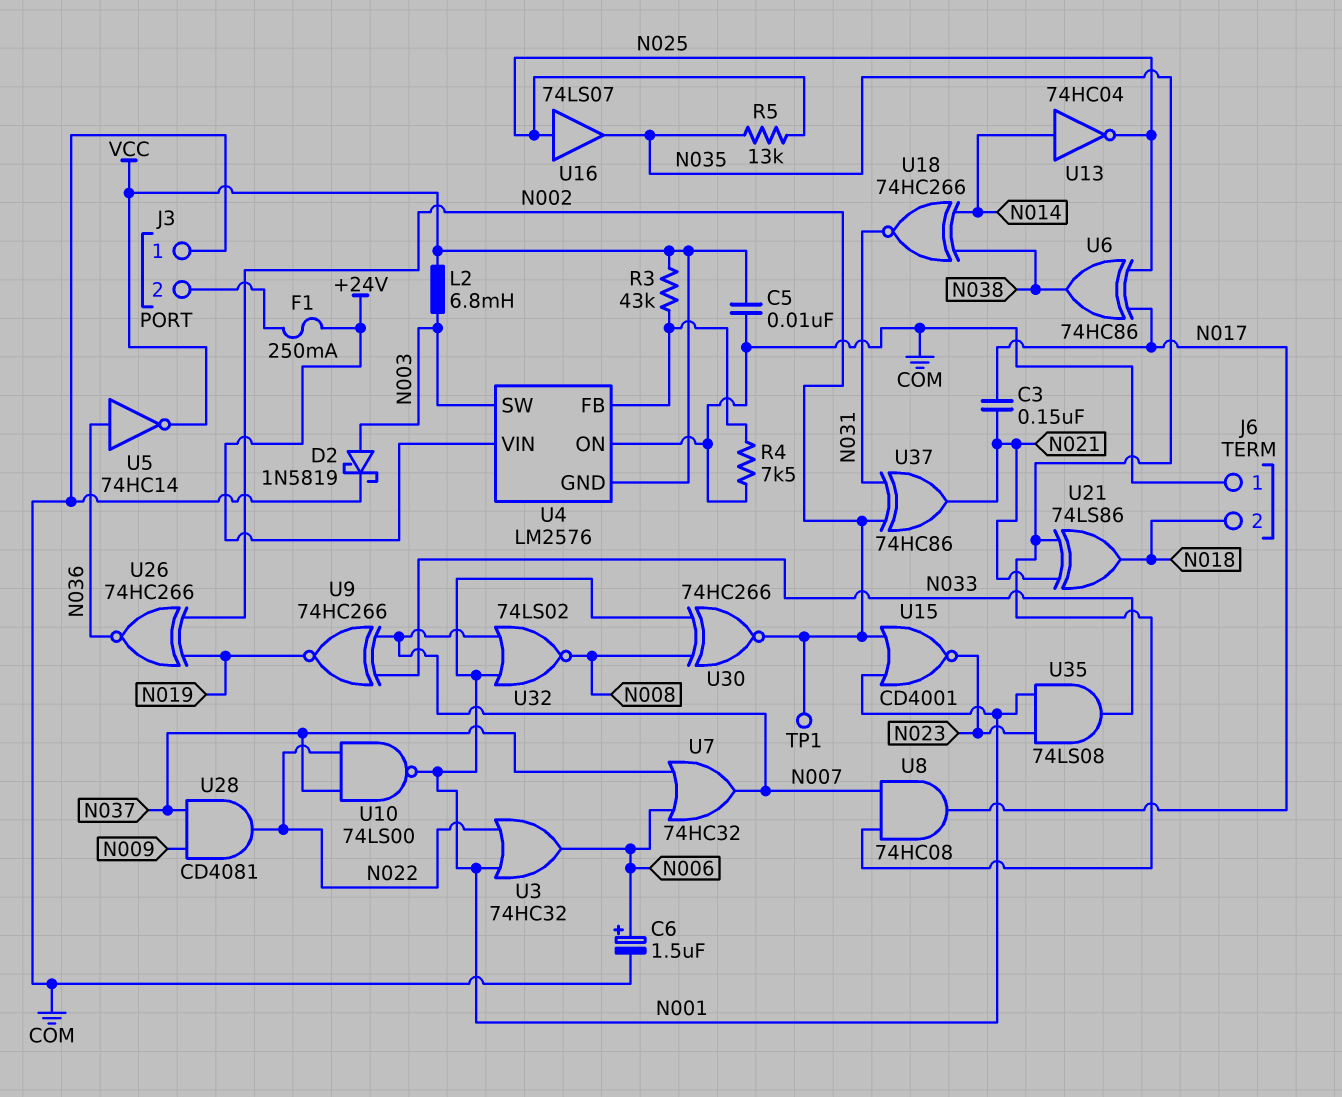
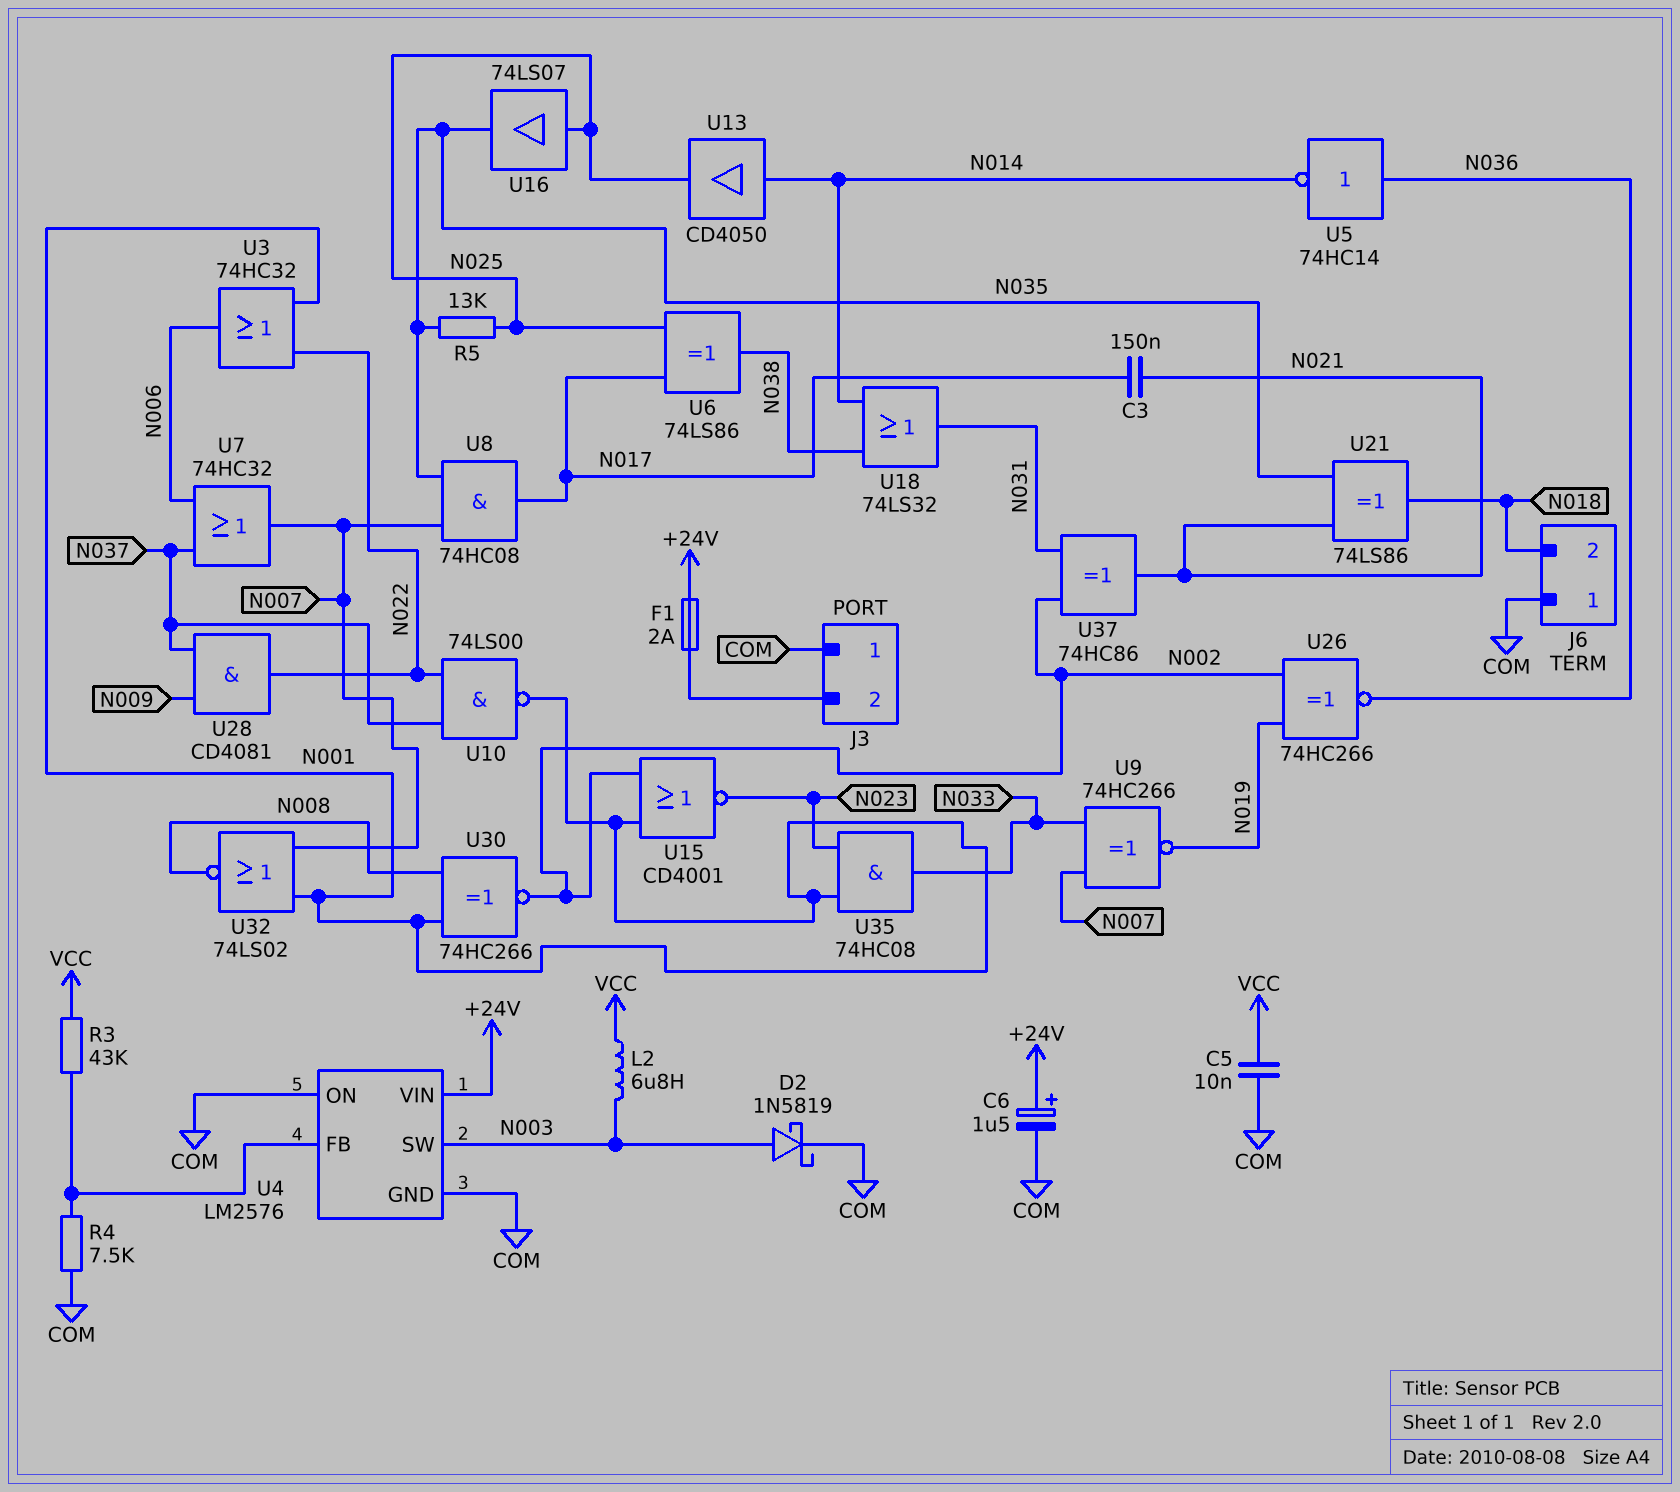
C6: 1.5uF (plus N006, minus COM) -> 1.5uF (plus +24V, minus COM)
F1: 250mA (+24V, J3/2) -> 2A (+24V, J3/2)
L2: 6.8mH (N003, VCC) -> 6.8uH (N003, VCC)
TP1: test point (N002) -> none
U4 pin GND: VCC -> COM
U5: NOT 74HC14 (in N036, out VCC) -> NOT 74HC14 (in N036, out N014)
U6: XOR 74HC86 (in N017, in N025, out N038) -> XOR 74LS86 (in N017, in N025, out N038)
U13: NOT 74HC04 (in N014, out N025) -> buffer CD4050 (in N014, out N025)
U18: XNOR 74HC266 (in N014, in N038, out N031) -> OR 74LS32 (in N014, in N038, out N031)
U35: AND 74LS08 (in N001, in N023, out N033) -> AND 74HC08 (in N001, in N023, out N033)

